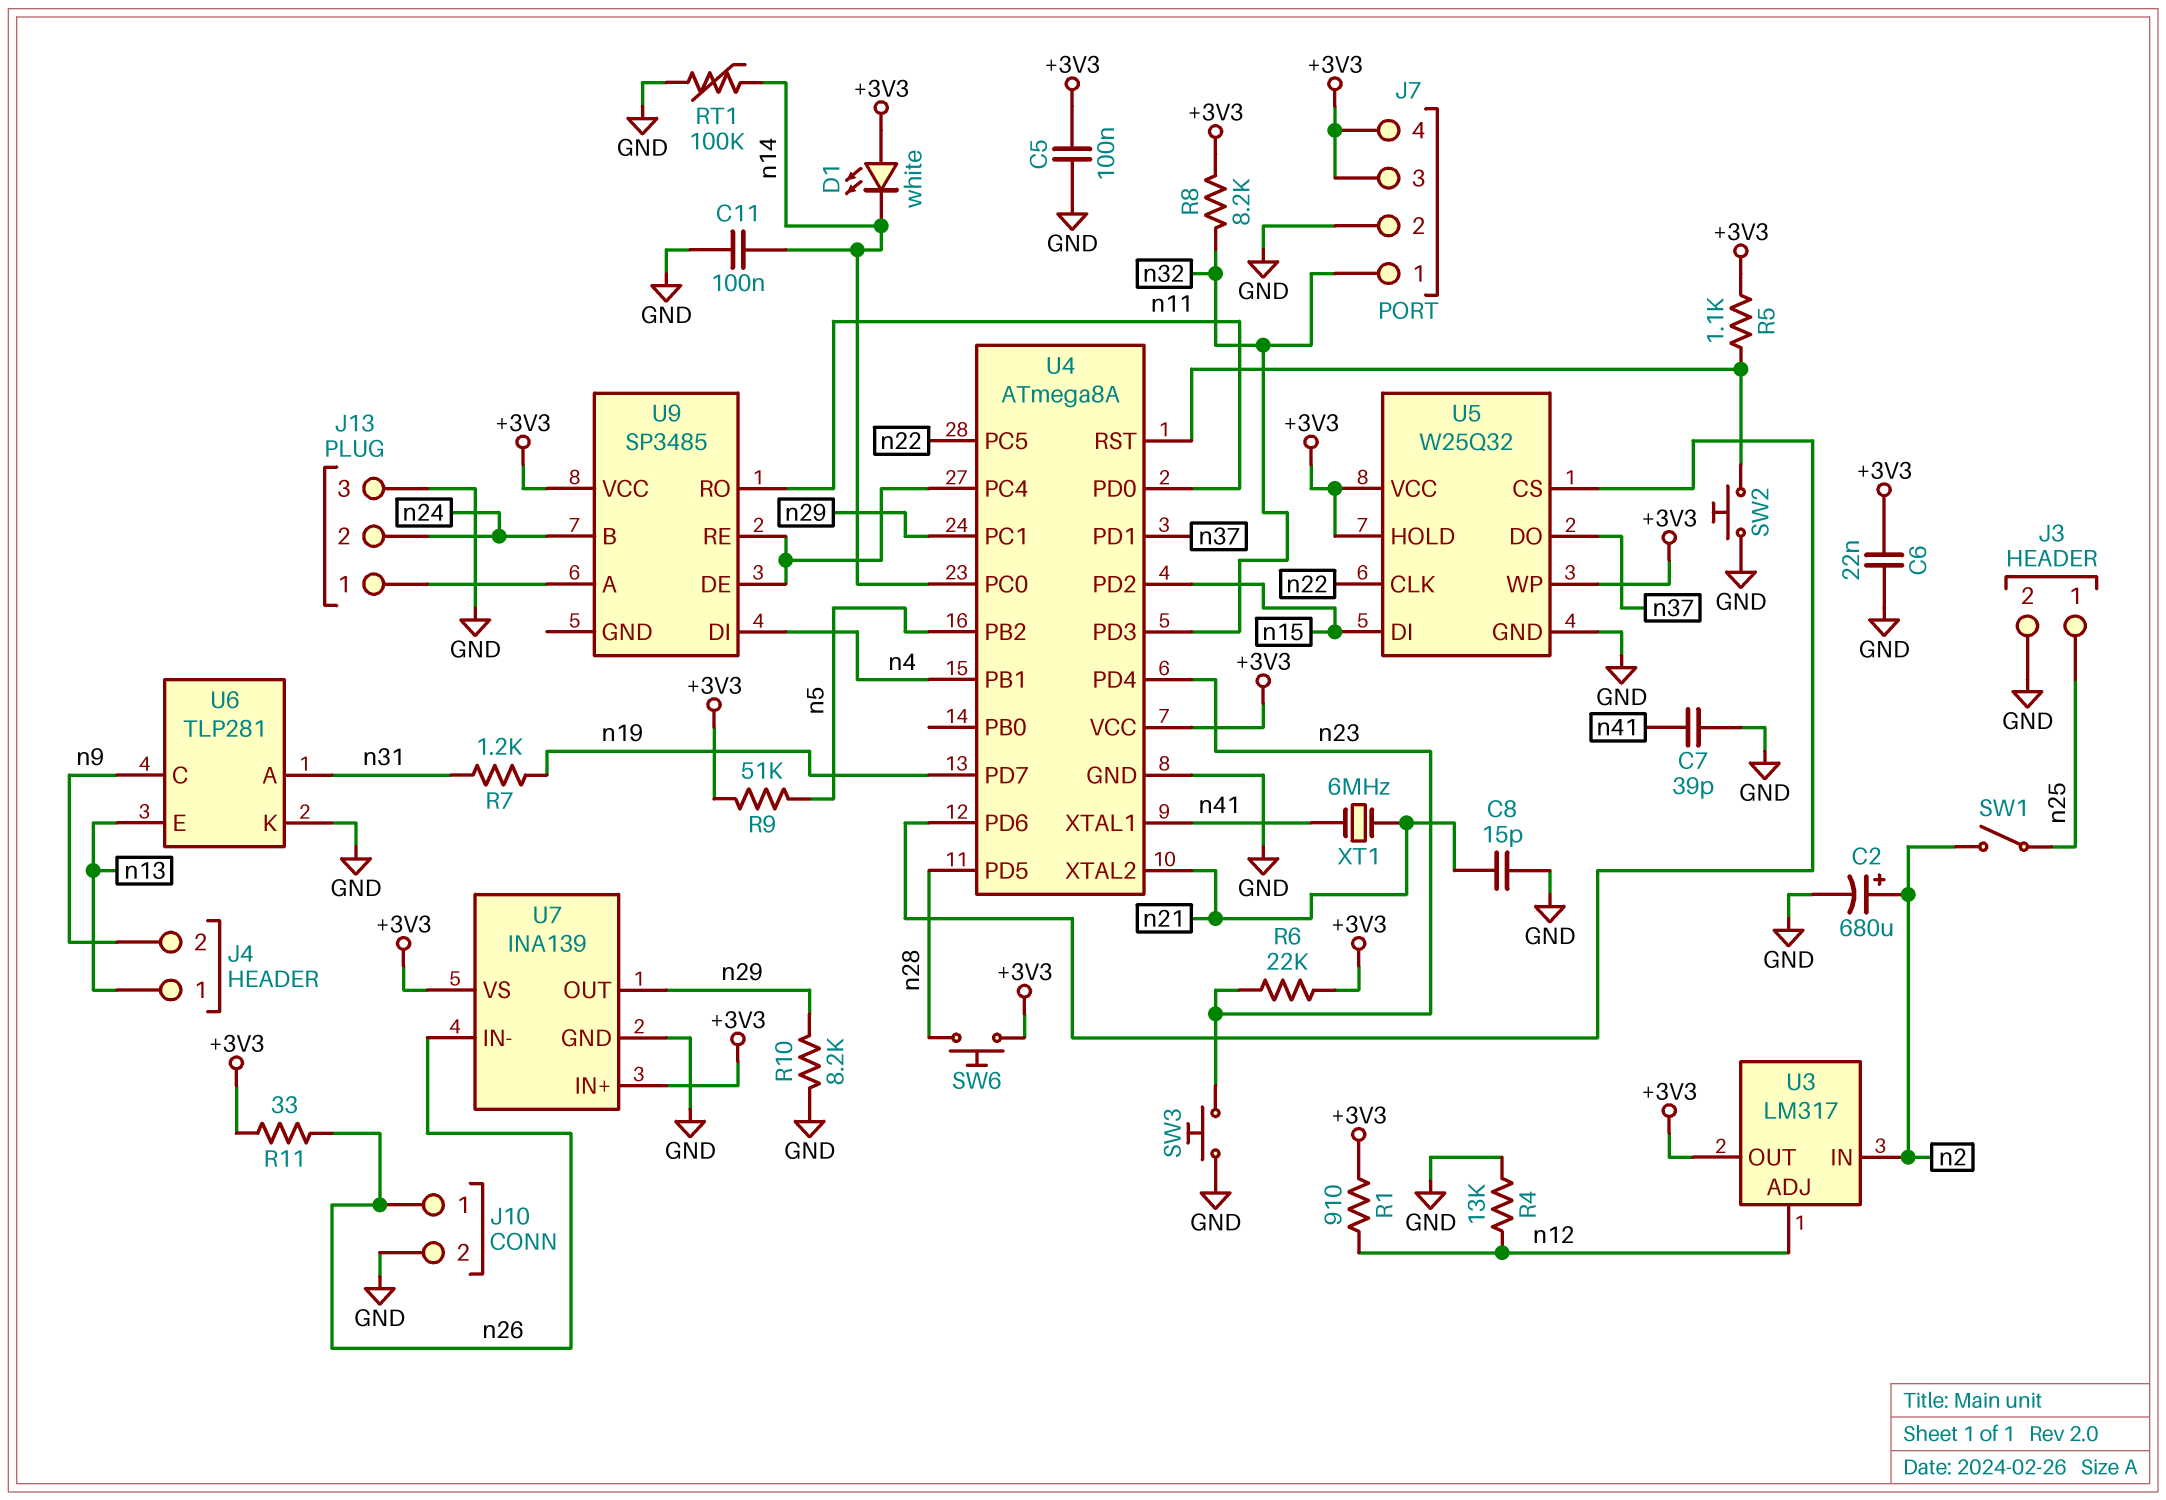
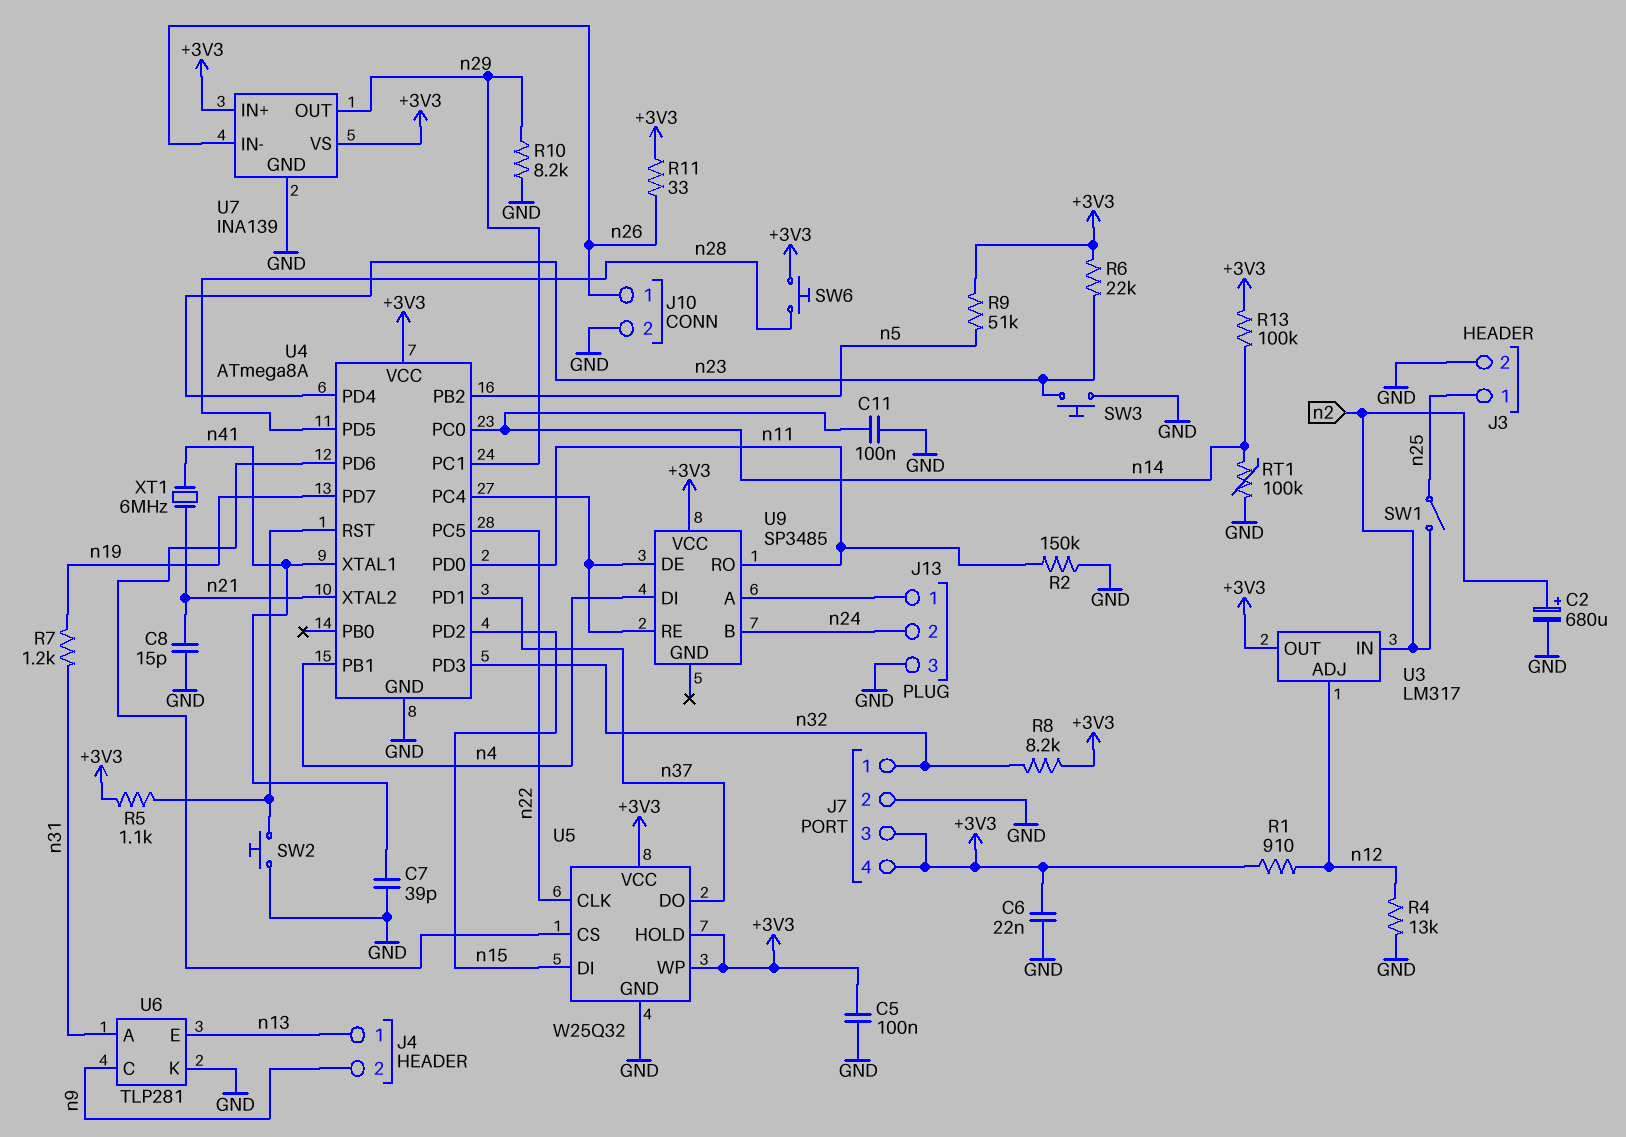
D1: LED white (A +3V3, K n14) -> none
R2: none -> 150k (GND, n11)
R13: none -> 100k (+3V3, n14)

